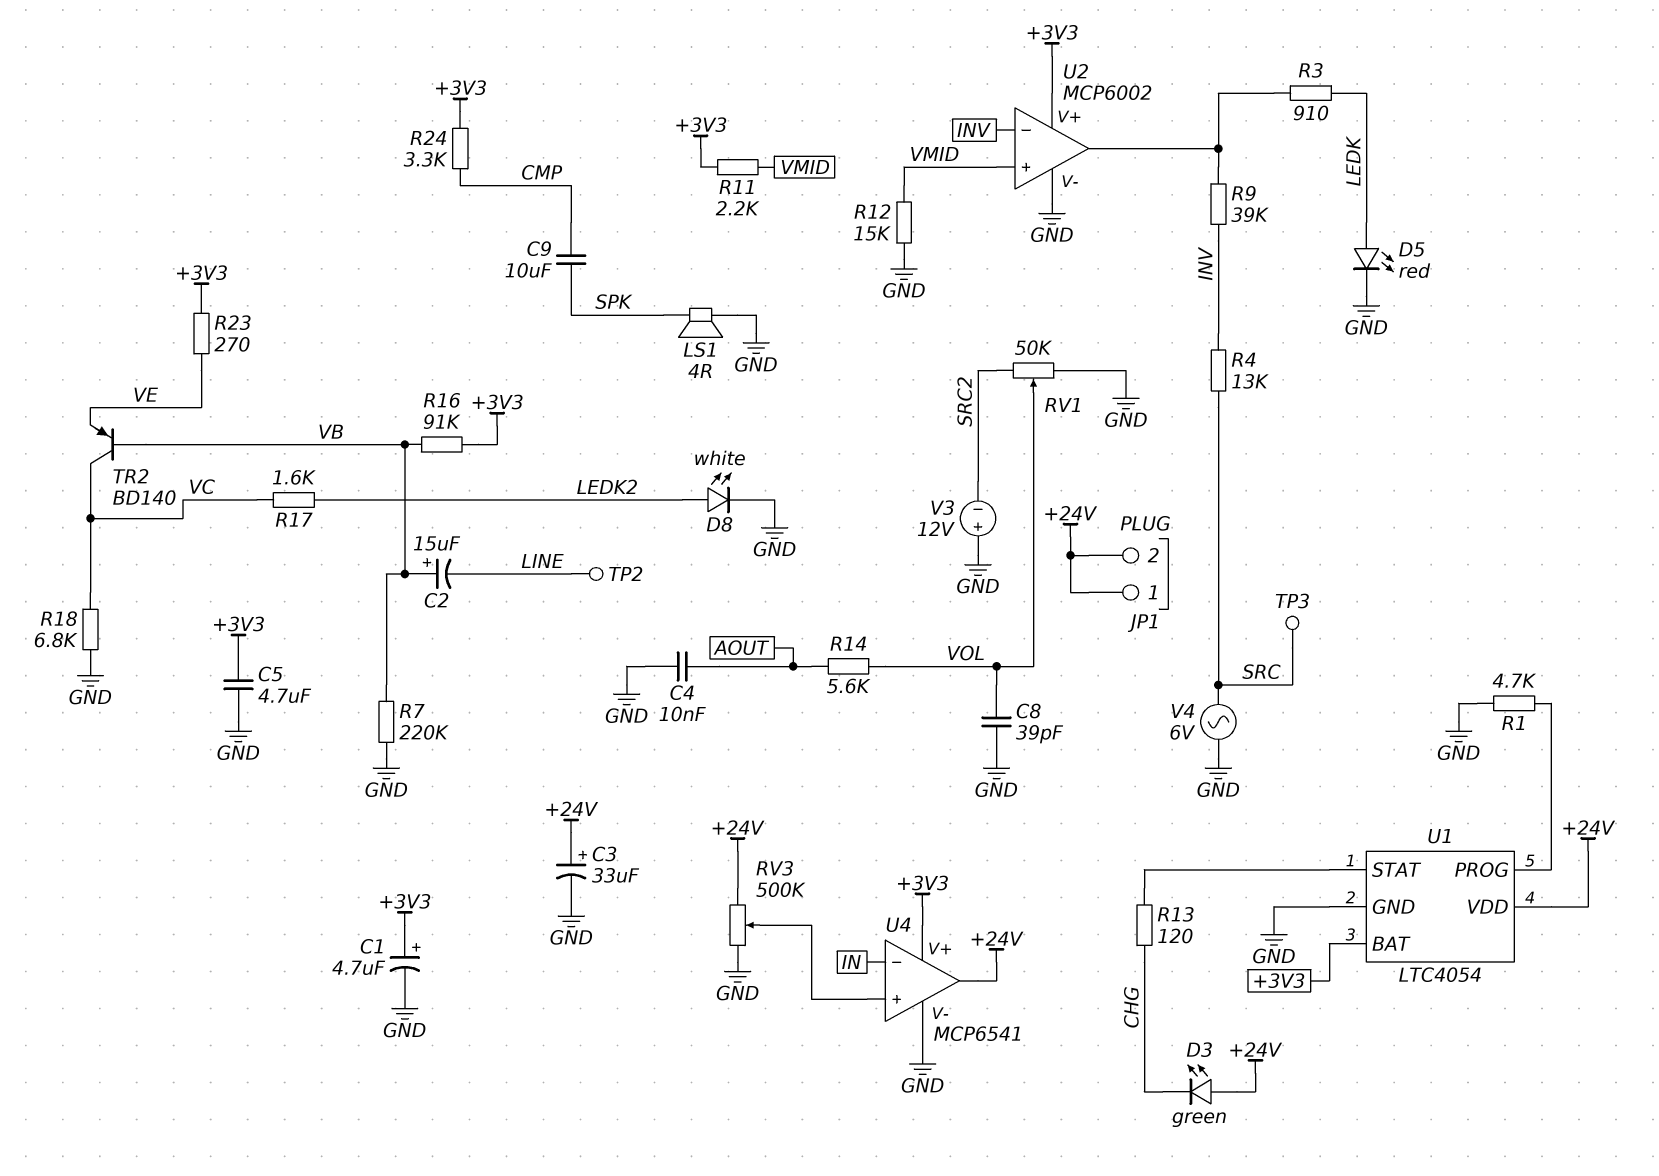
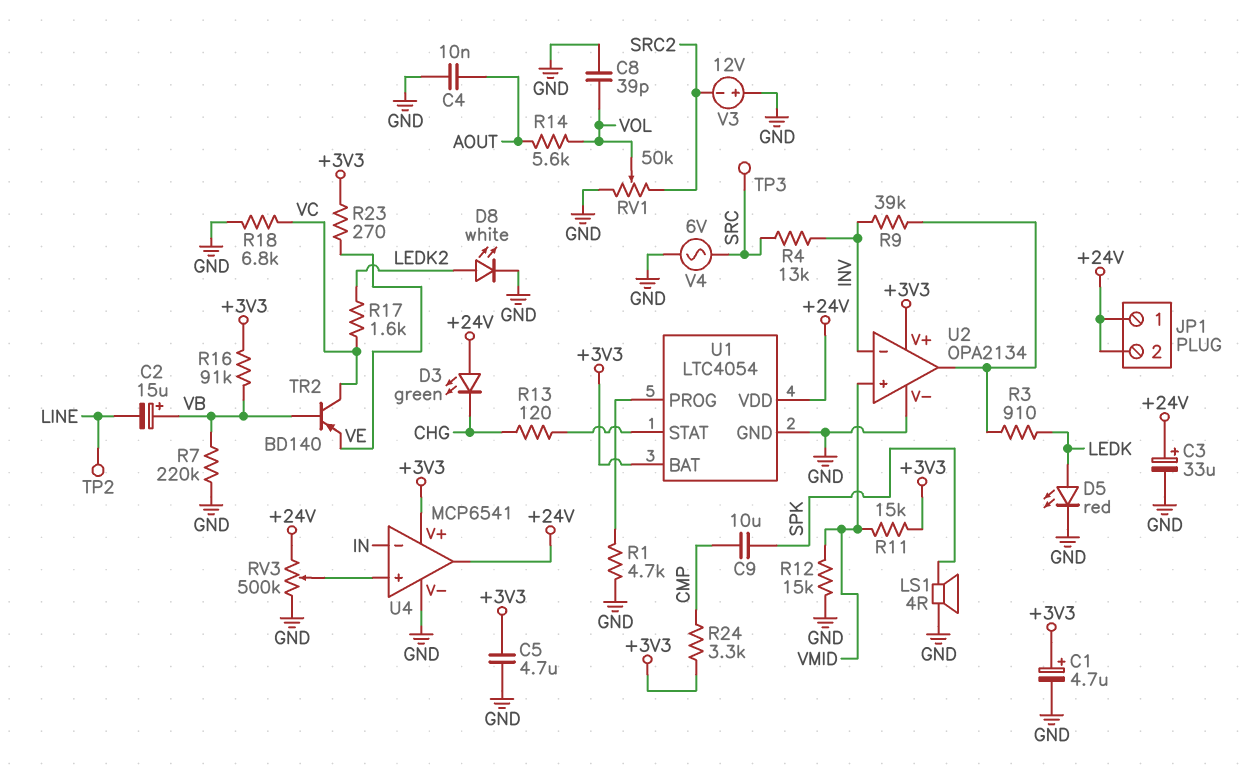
R11: 2.2k (+3V3, VMID) -> 15k (+3V3, VMID)
U2: MCP6002 -> OPA2134

